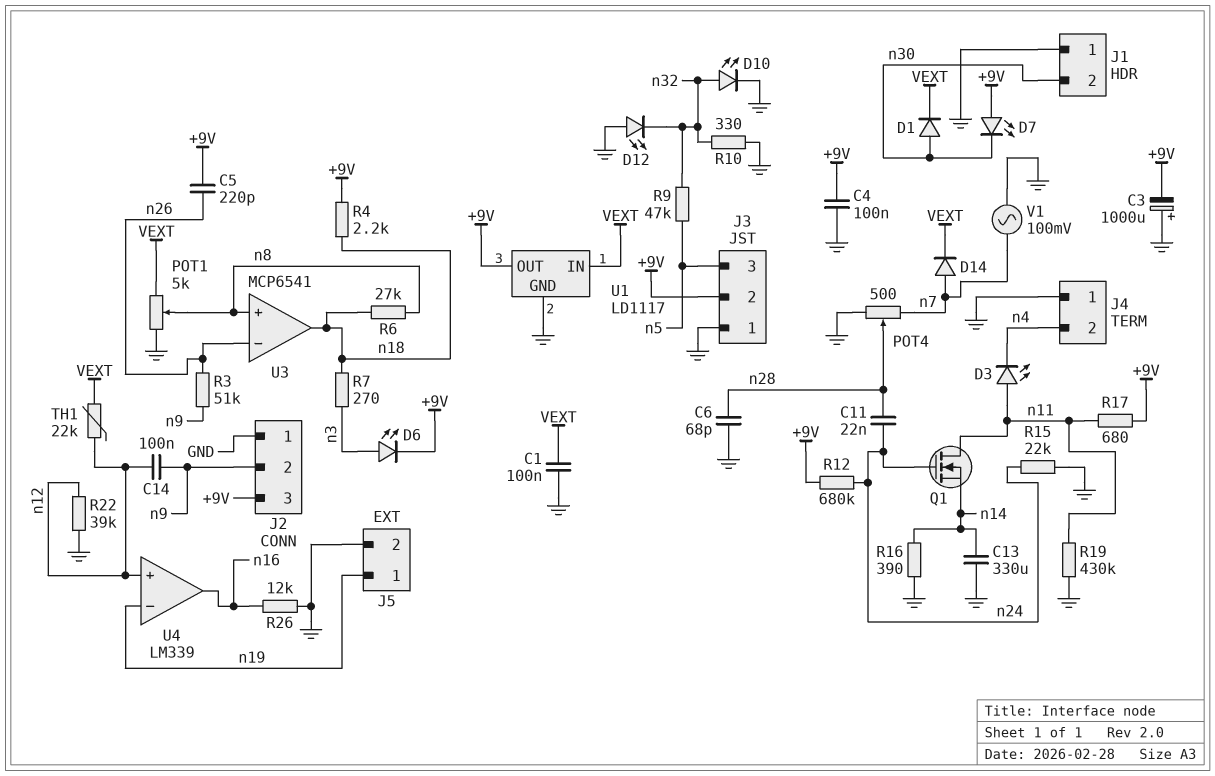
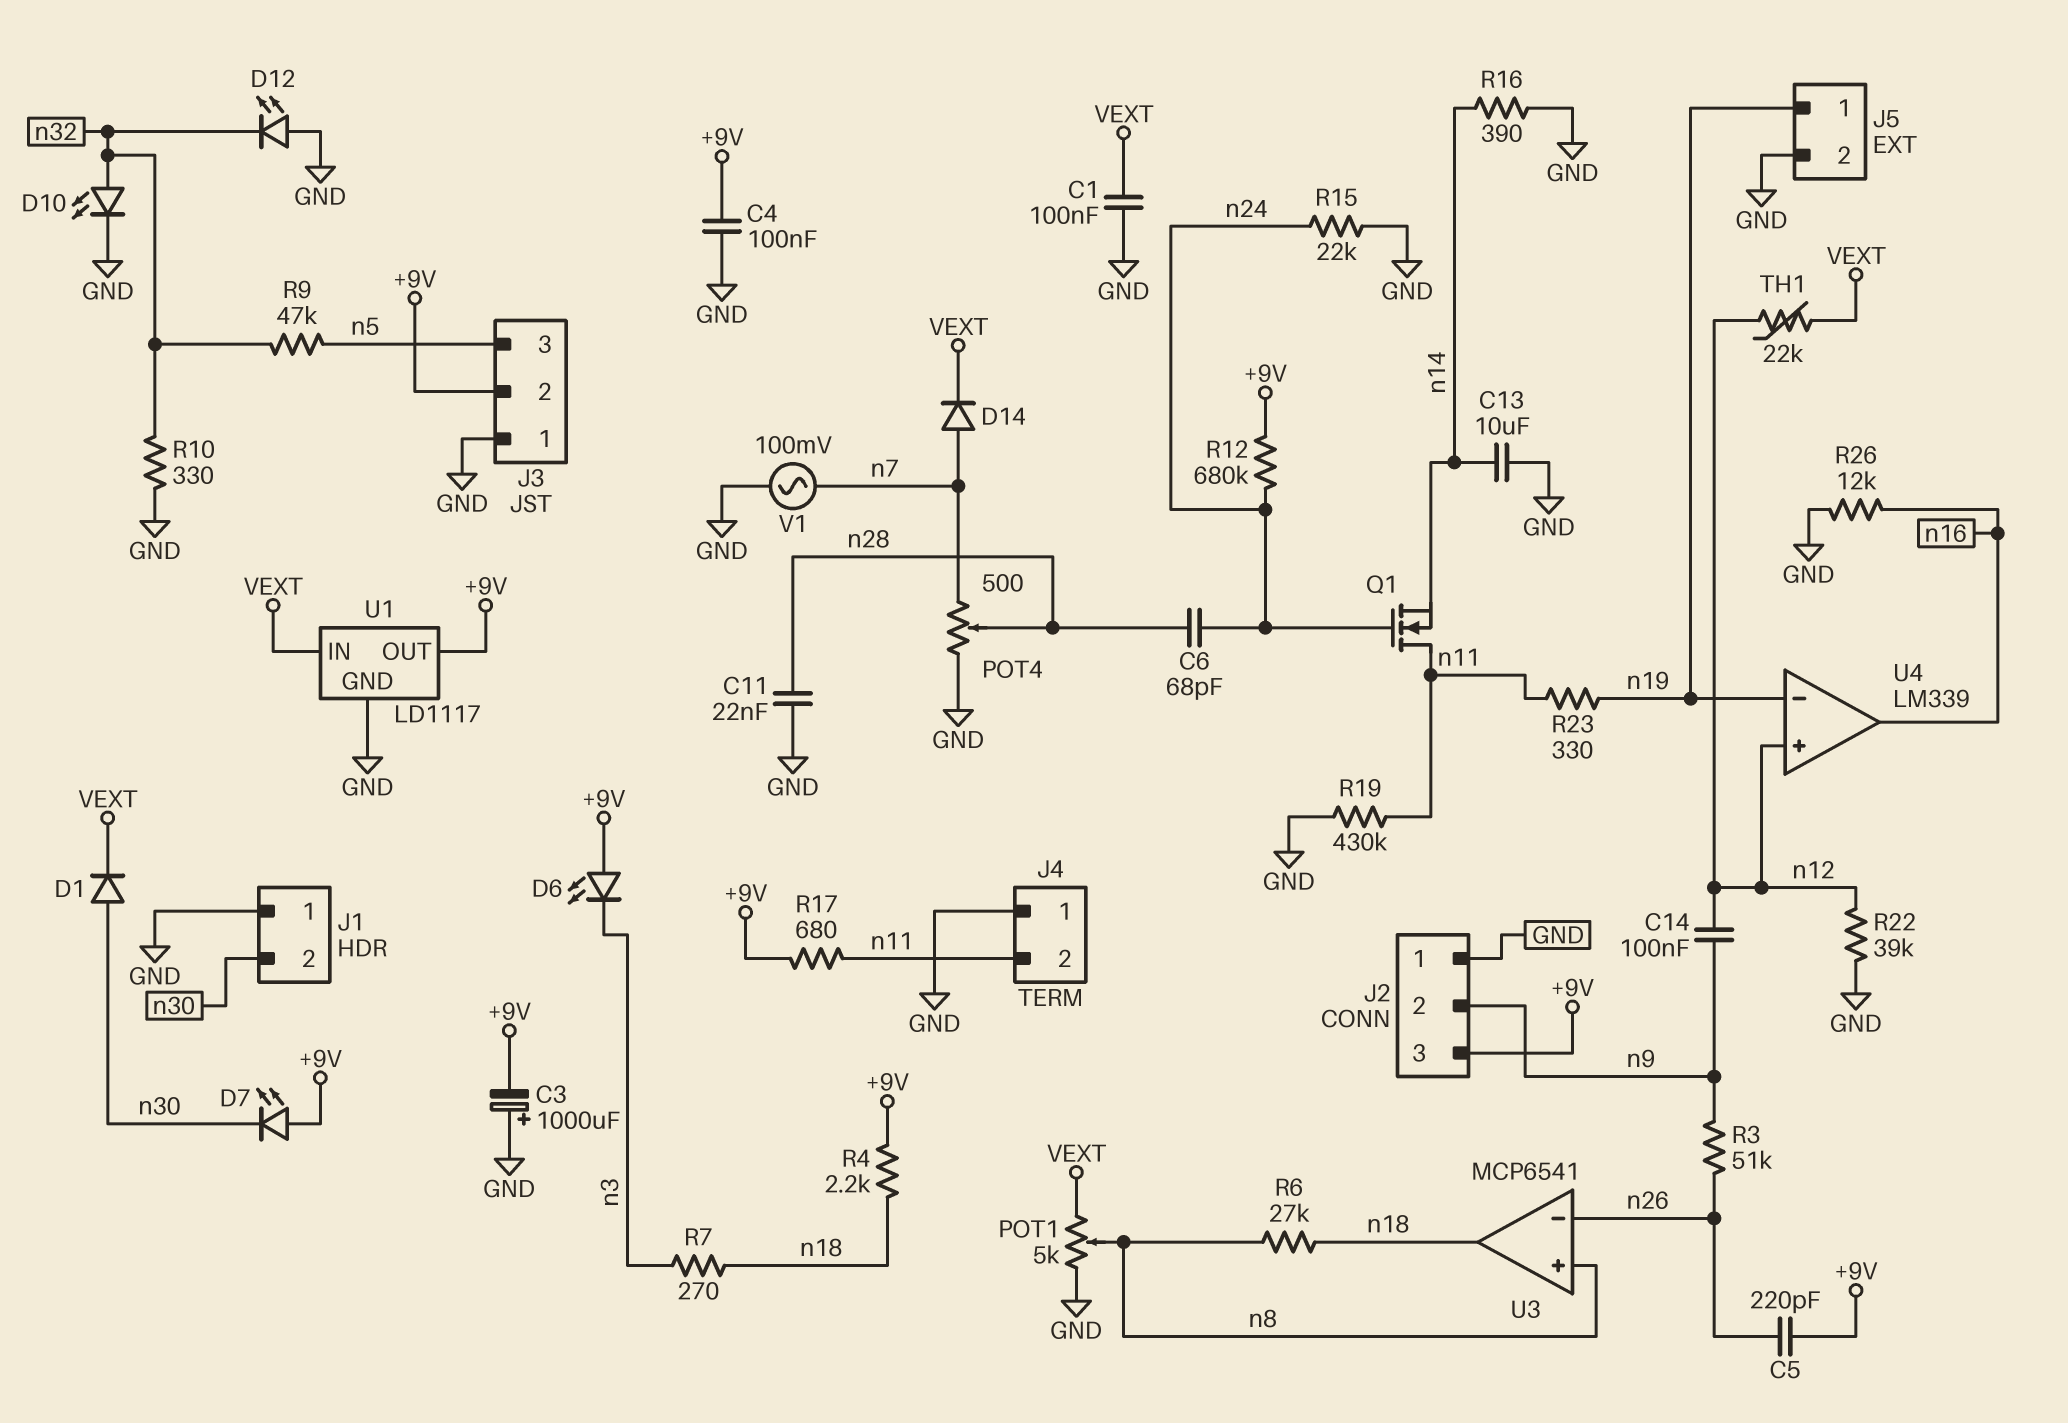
C6: 68pF (GND, n28) -> 68pF (n24, n28)
C11: 22nF (n24, n28) -> 22nF (GND, n28)
C13: 330uF (GND, n14) -> 10uF (GND, n14)
D3: LED (A n11, K n4) -> none
D6: LED (A n3, K +9V) -> LED (A +9V, K n3)
J4 pin 2: n4 -> n11
R23: none -> 330 (n11, n19)

